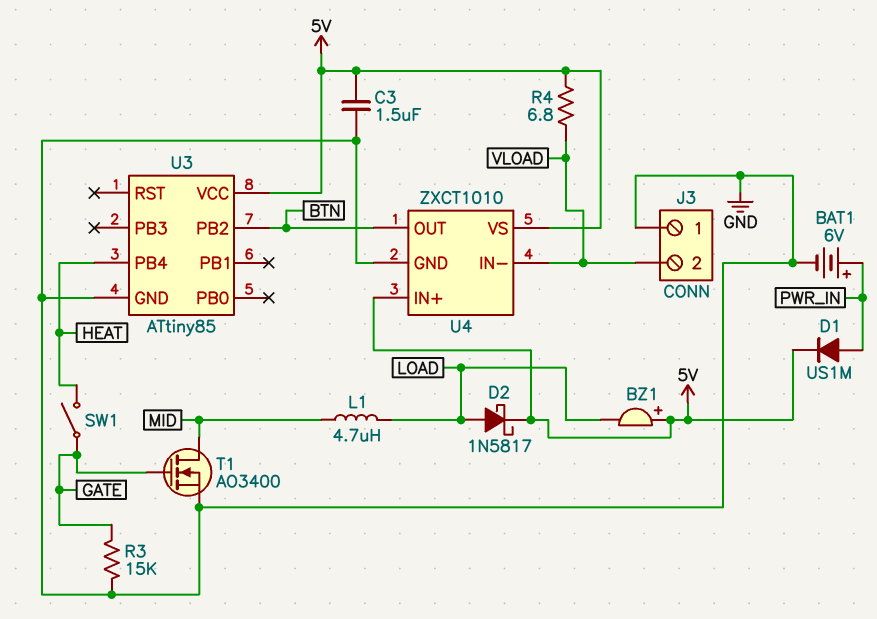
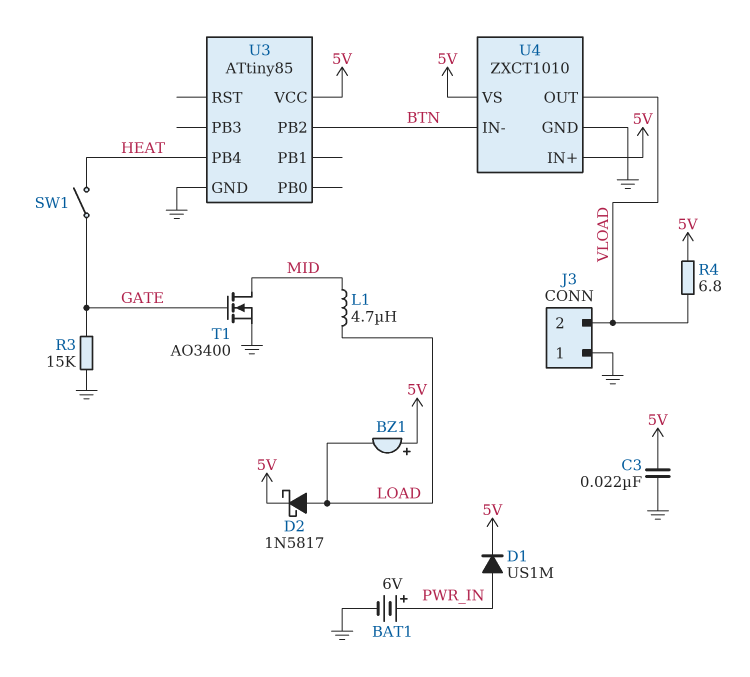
C3: 1.5uF (5V, GND) -> 22nF (5V, GND)
U4 pin IN-: VLOAD -> BTN
U4 pin OUT: BTN -> VLOAD

